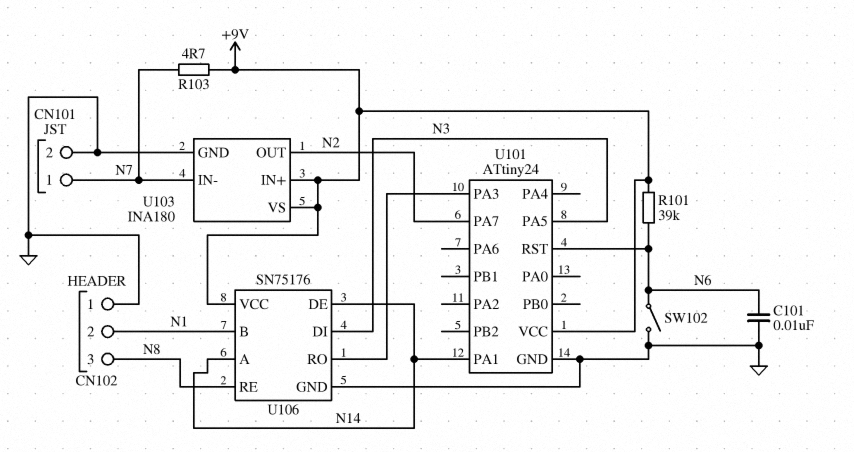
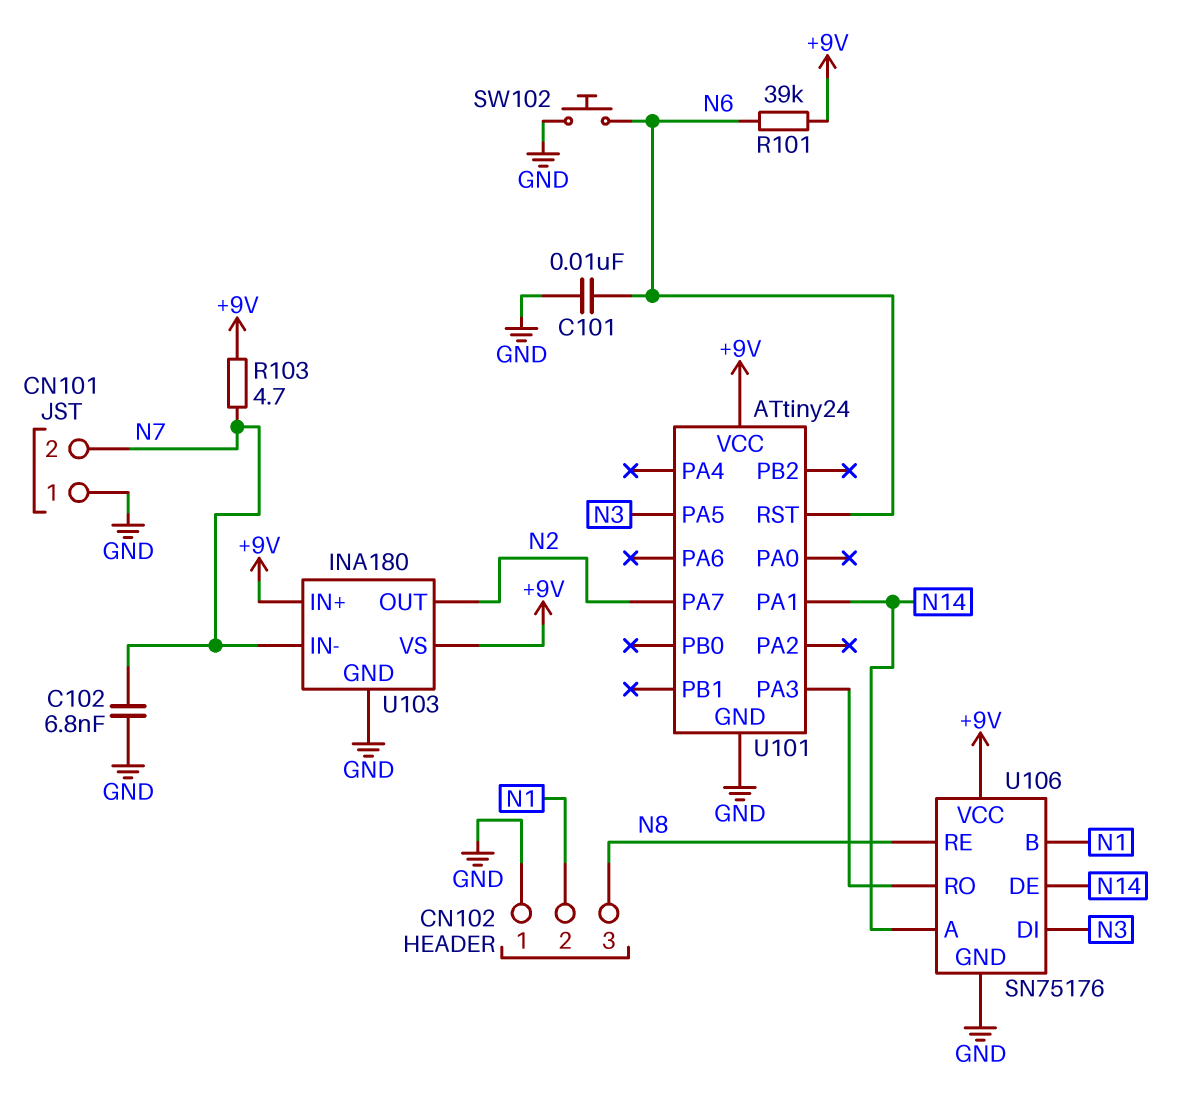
C102: none -> 6.8nF (GND, N7)
CN101 pin 1: N7 -> GND
CN101 pin 2: GND -> N7
SW102: switch (GND, N6) -> button (GND, N6)

